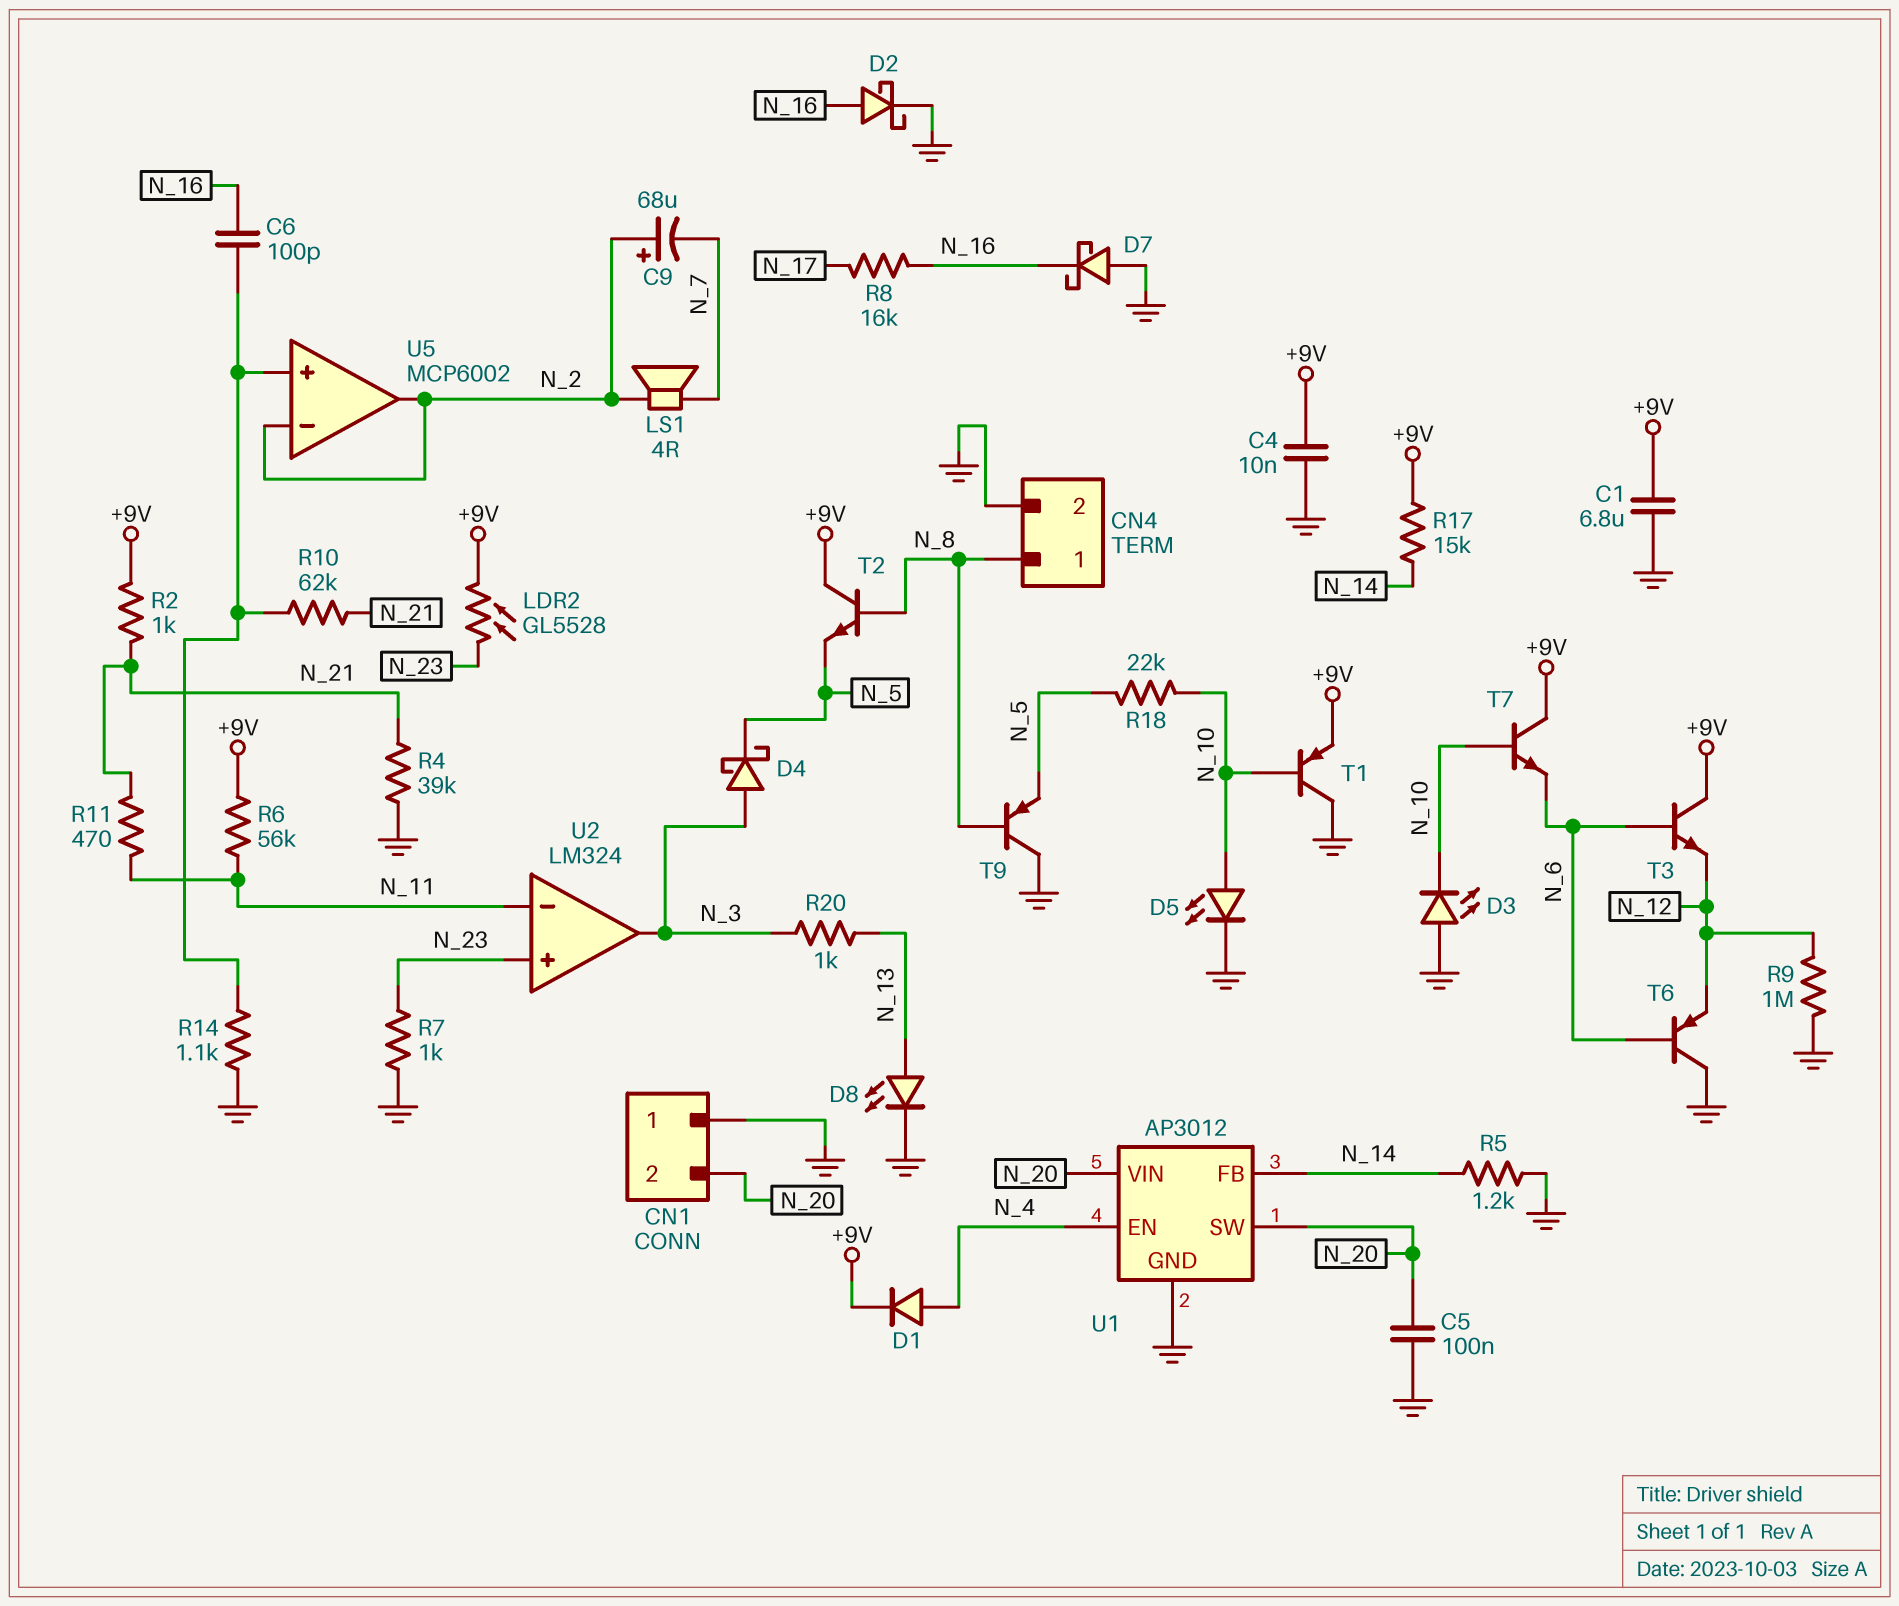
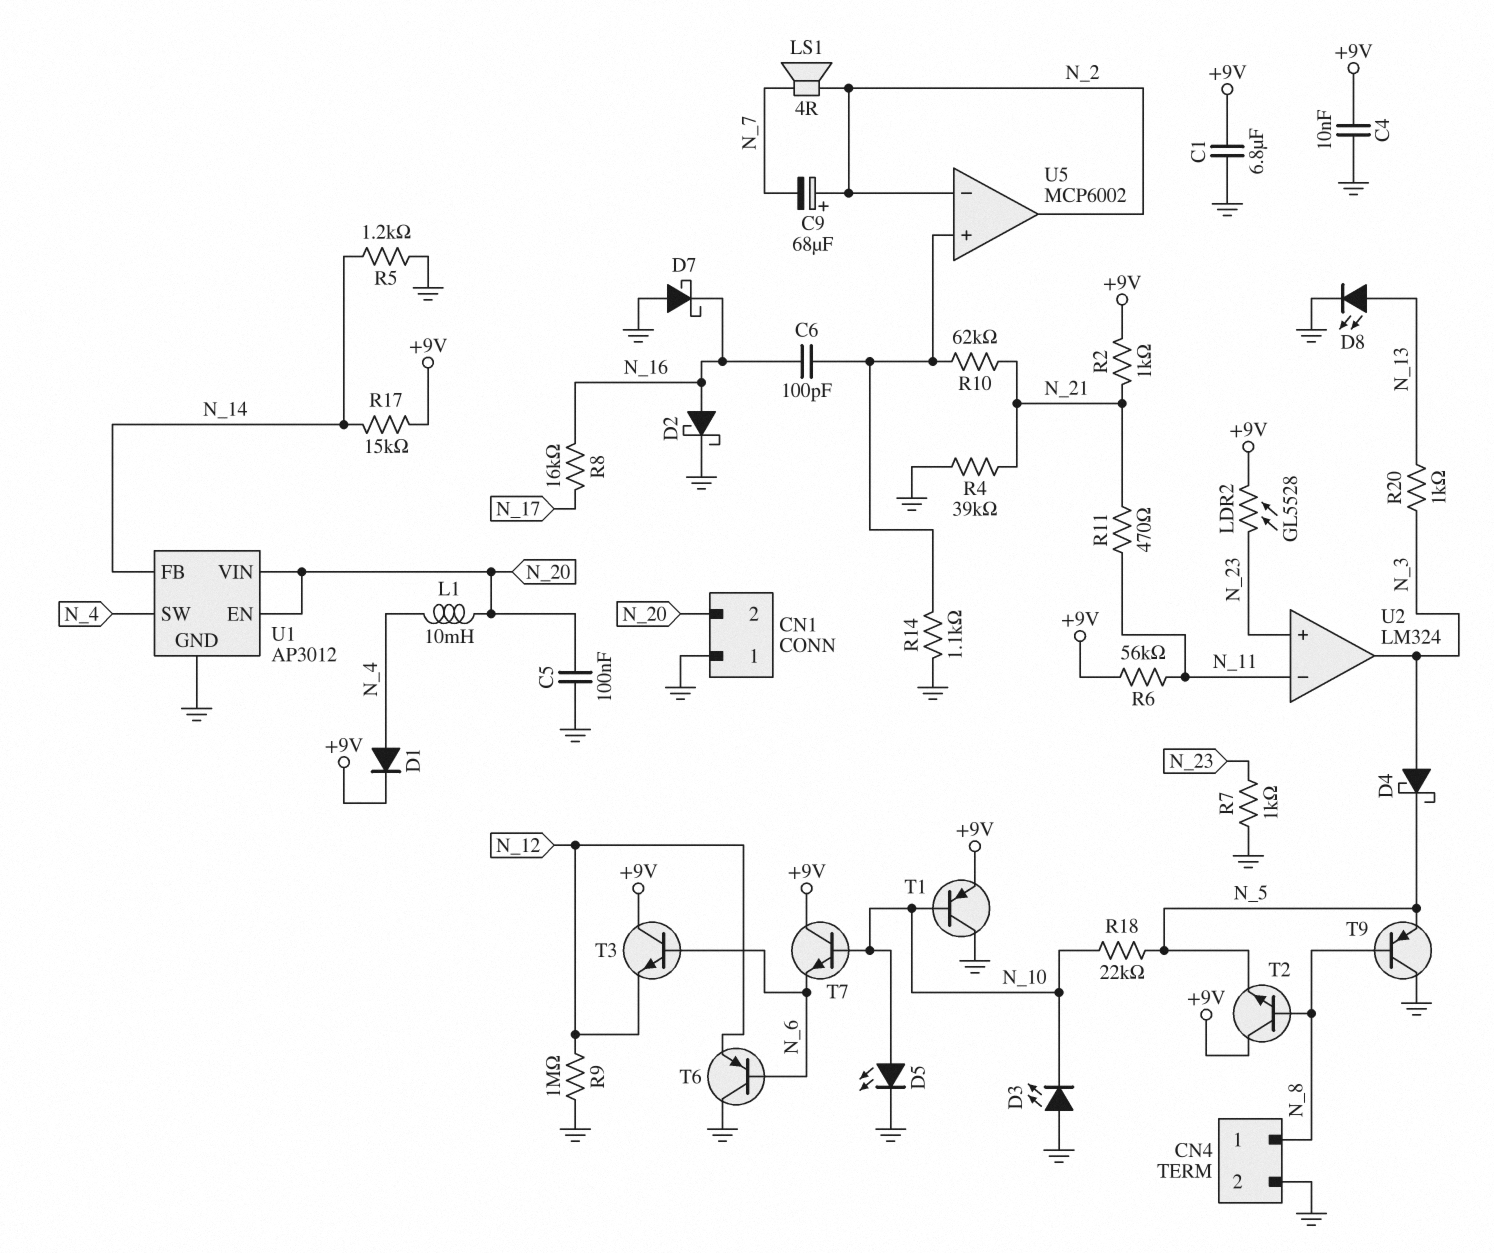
L1: none -> 10mH (N_4, N_20)
U1 pin EN: N_4 -> N_20
U1 pin SW: N_20 -> N_4

